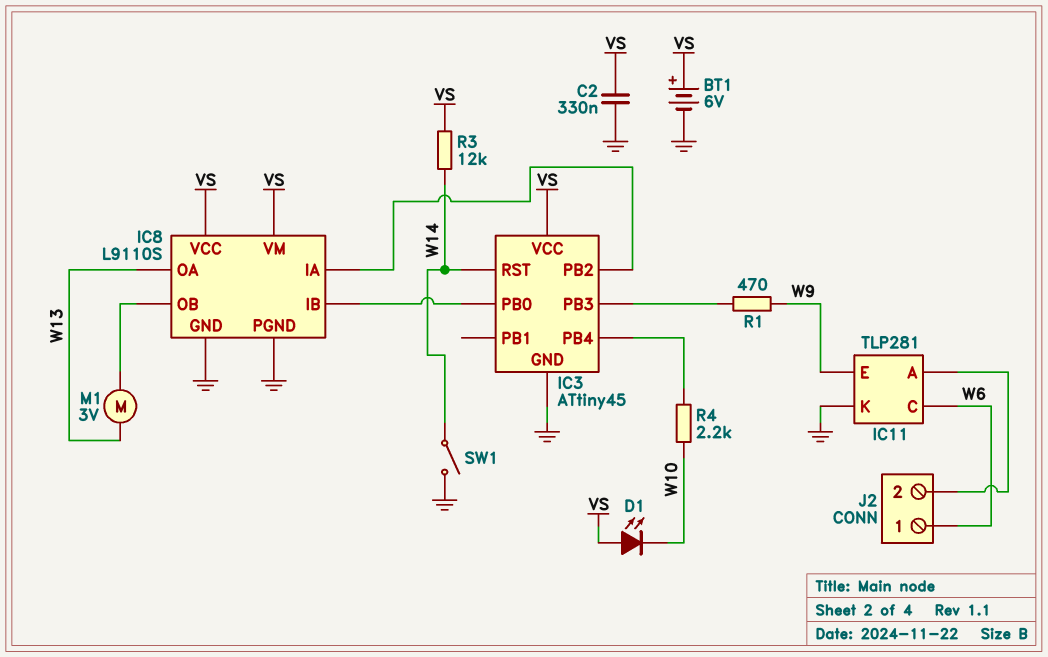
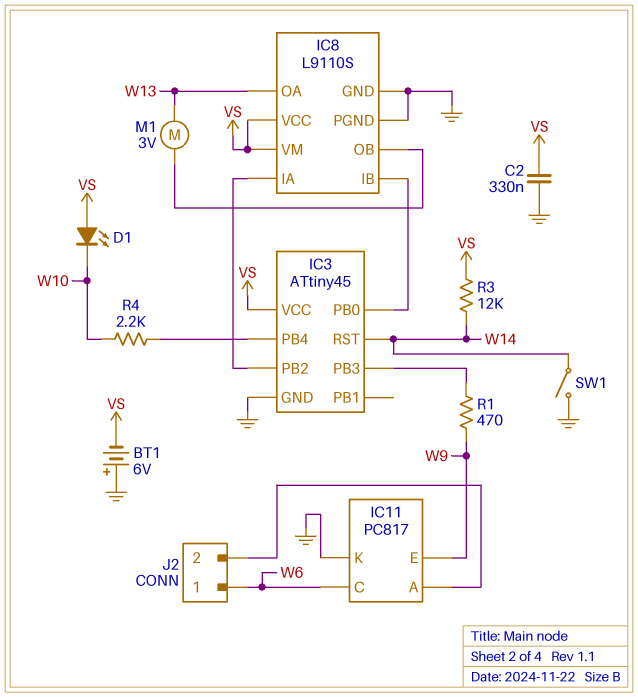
BT1: 6V (plus VS, minus GND) -> 6V (plus GND, minus VS)
IC11: TLP281 -> PC817

